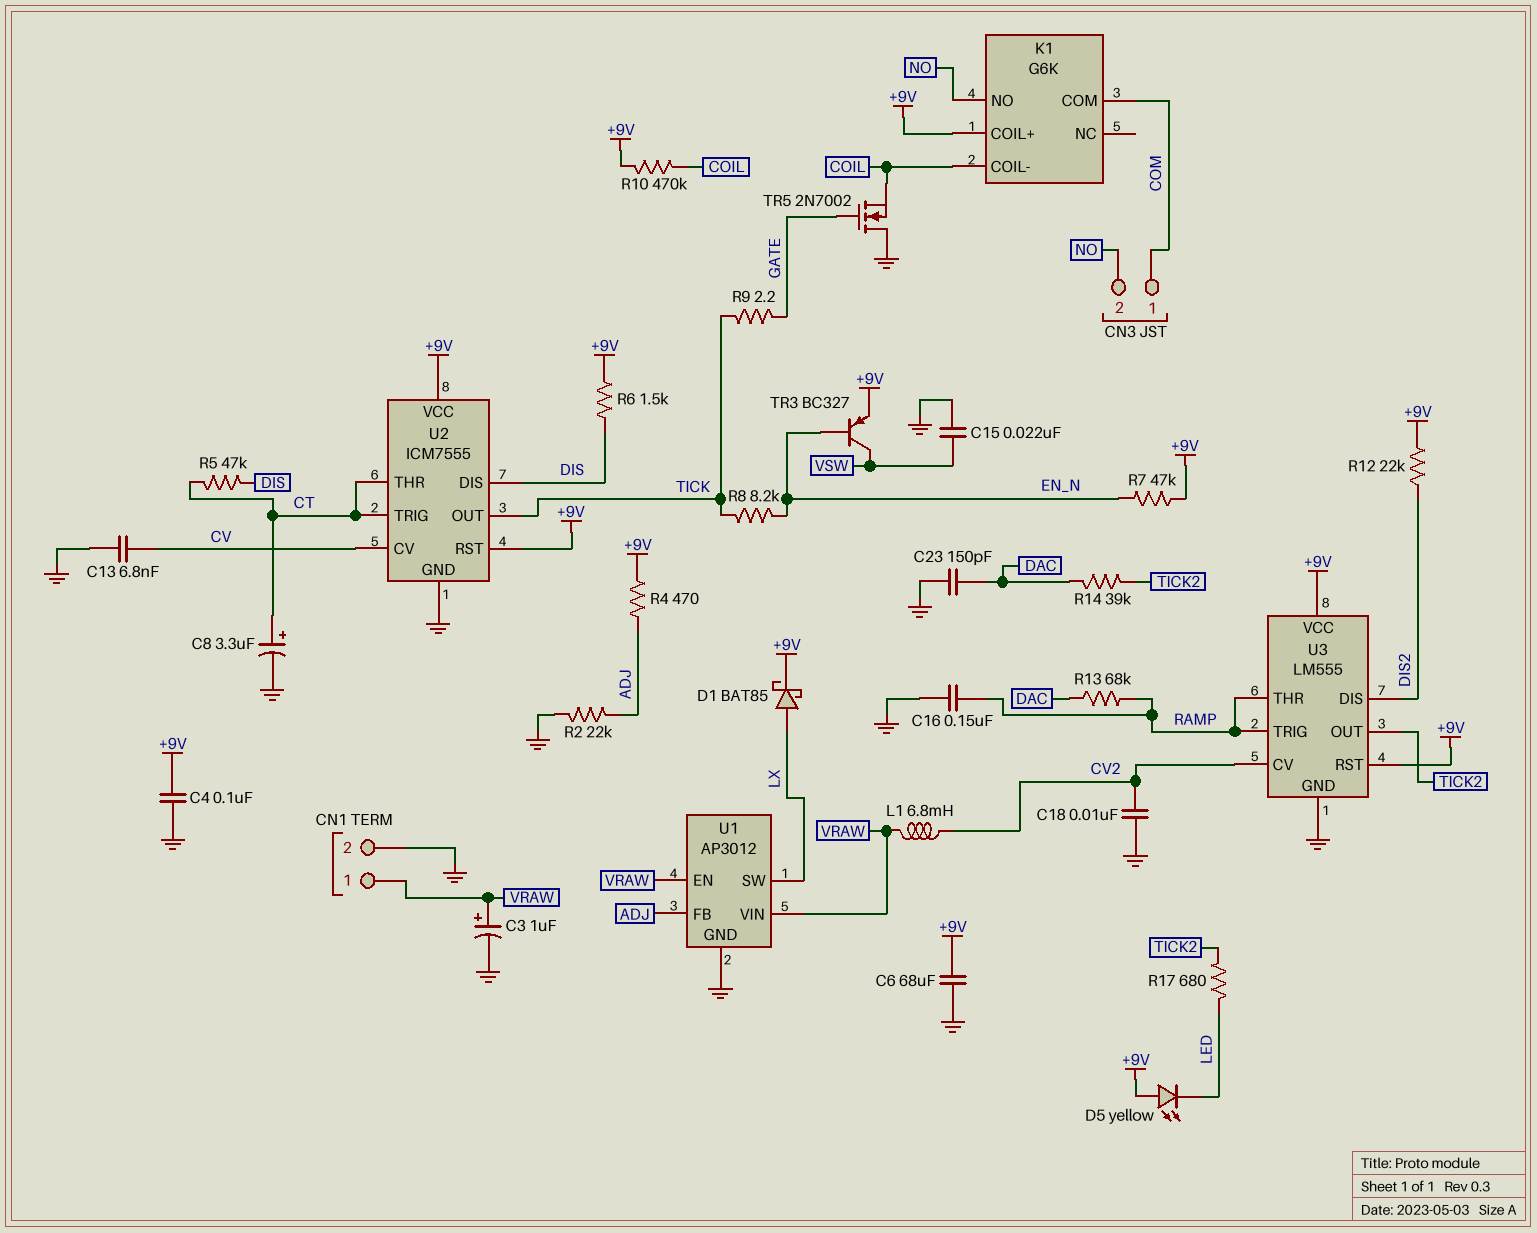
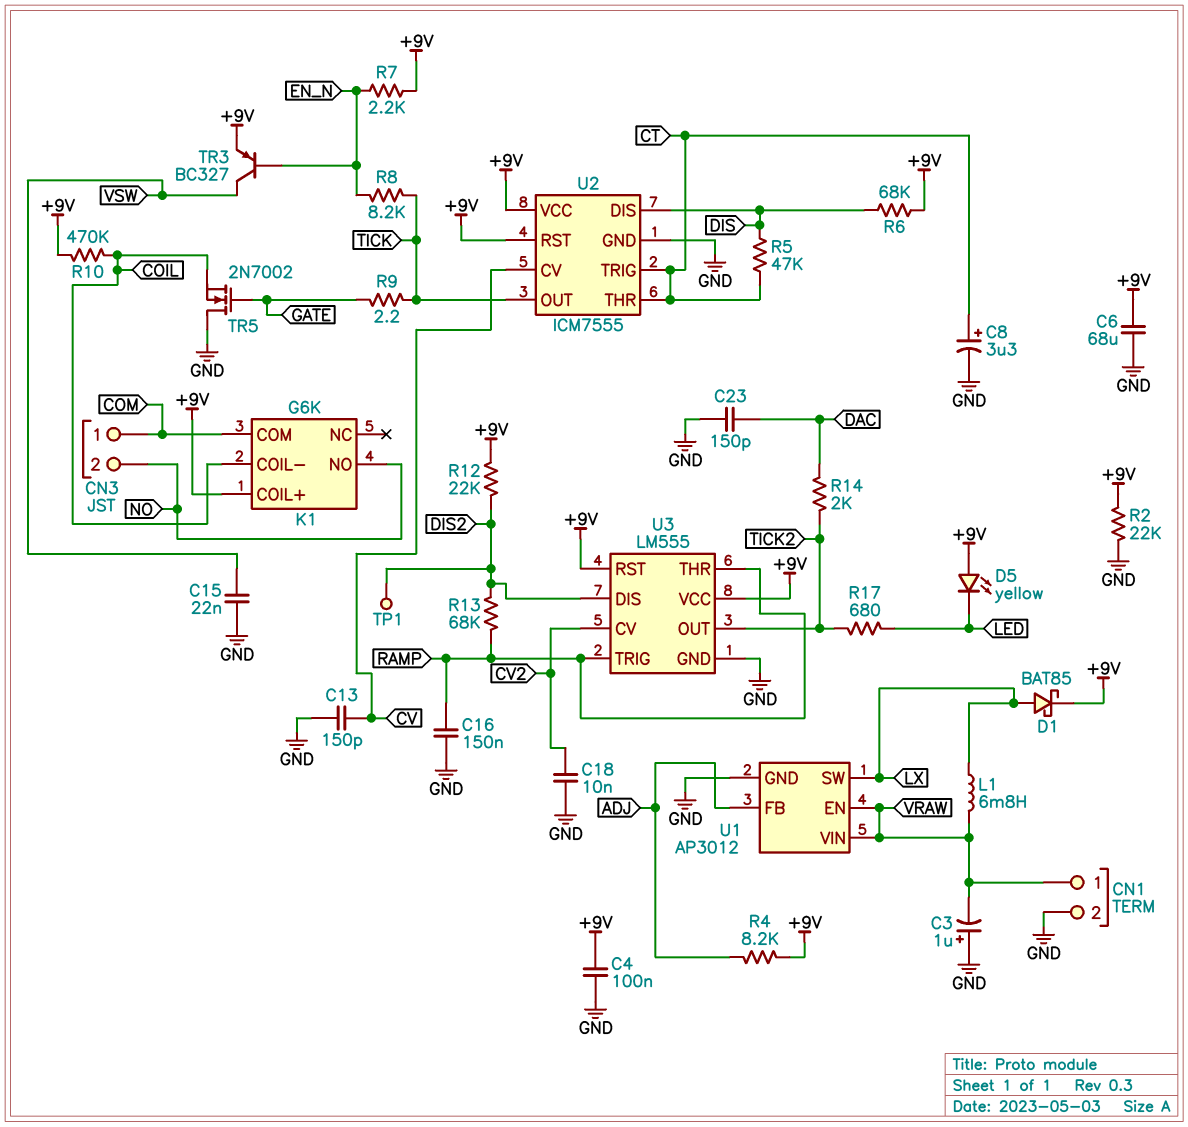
C3: 1uF (plus VRAW, minus GND) -> 1uF (plus GND, minus VRAW)
C13: 6.8nF (CV, GND) -> 150pF (CV, GND)
L1: 6.8mH (CV2, VRAW) -> 6.8mH (LX, VRAW)
R2: 22k (ADJ, GND) -> 22k (+9V, GND)
R4: 470 (+9V, ADJ) -> 8.2k (+9V, ADJ)
R6: 1.5k (+9V, DIS) -> 68k (+9V, DIS)
R7: 47k (+9V, EN_N) -> 2.2k (+9V, EN_N)
R13: 68k (DAC, RAMP) -> 68k (DIS2, RAMP)
R14: 39k (DAC, TICK2) -> 2k (DAC, TICK2)
TP1: none -> test point (DIS2)

